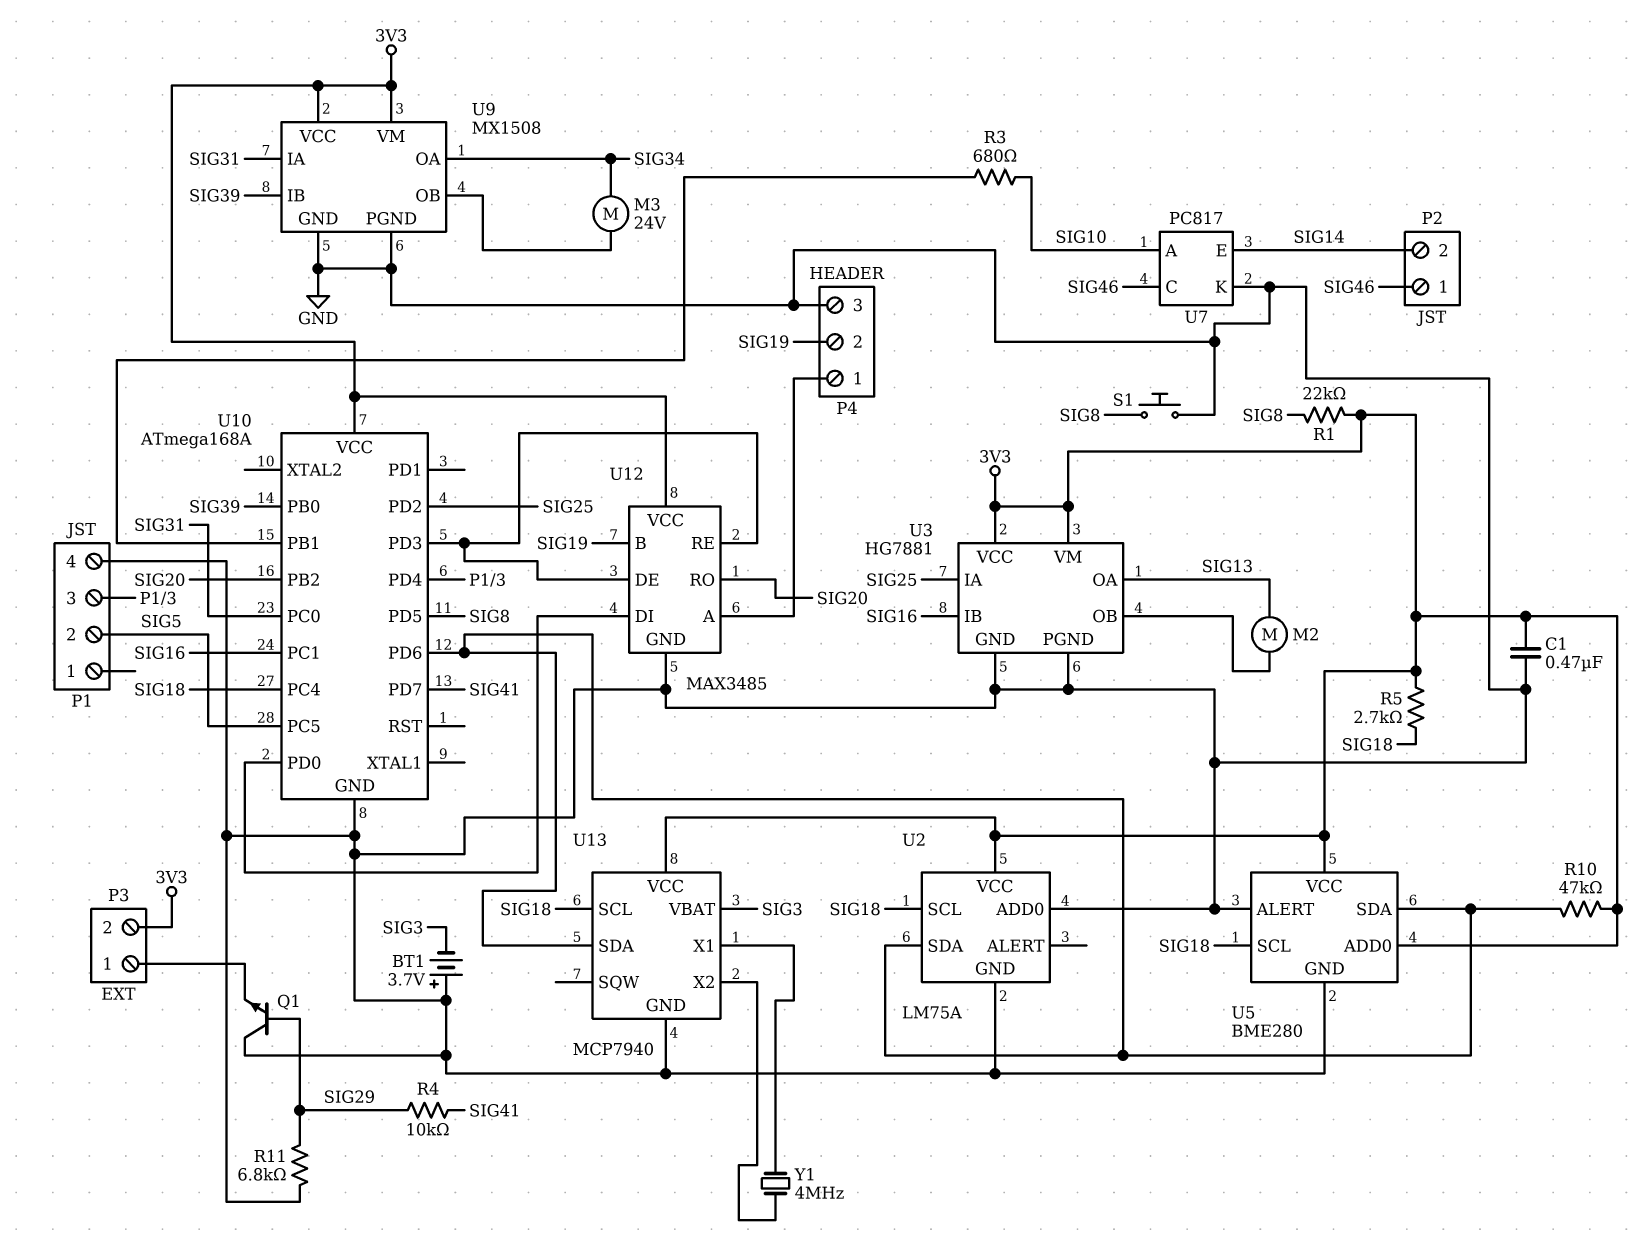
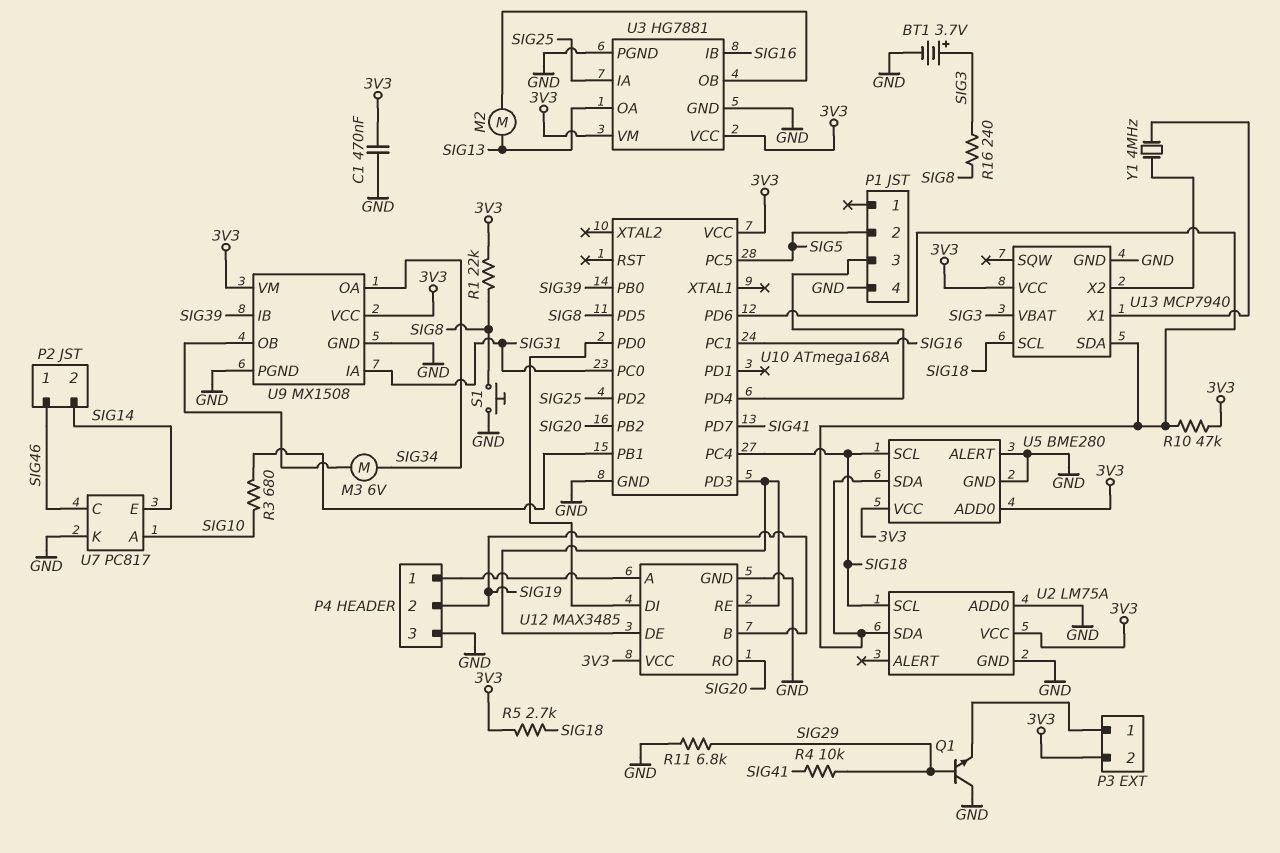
BT1: 3.7V (plus GND, minus SIG3) -> 3.7V (plus SIG3, minus GND)
M3: motor 24V (SIG34, U9/OB) -> motor 6V (SIG34, U9/OB)
R16: none -> 240 (SIG3, SIG8)

